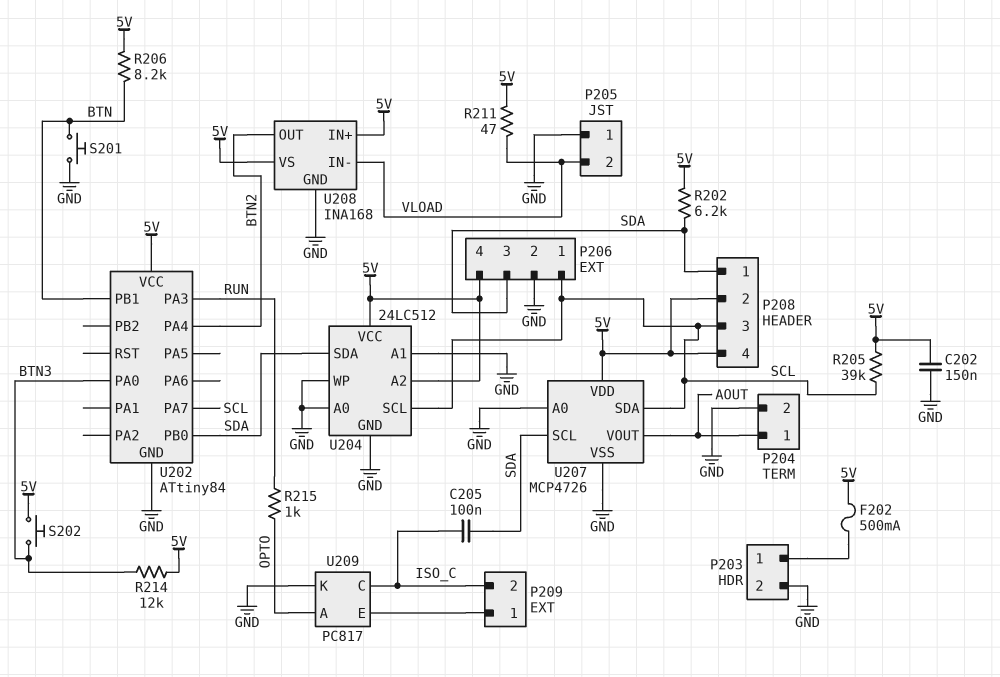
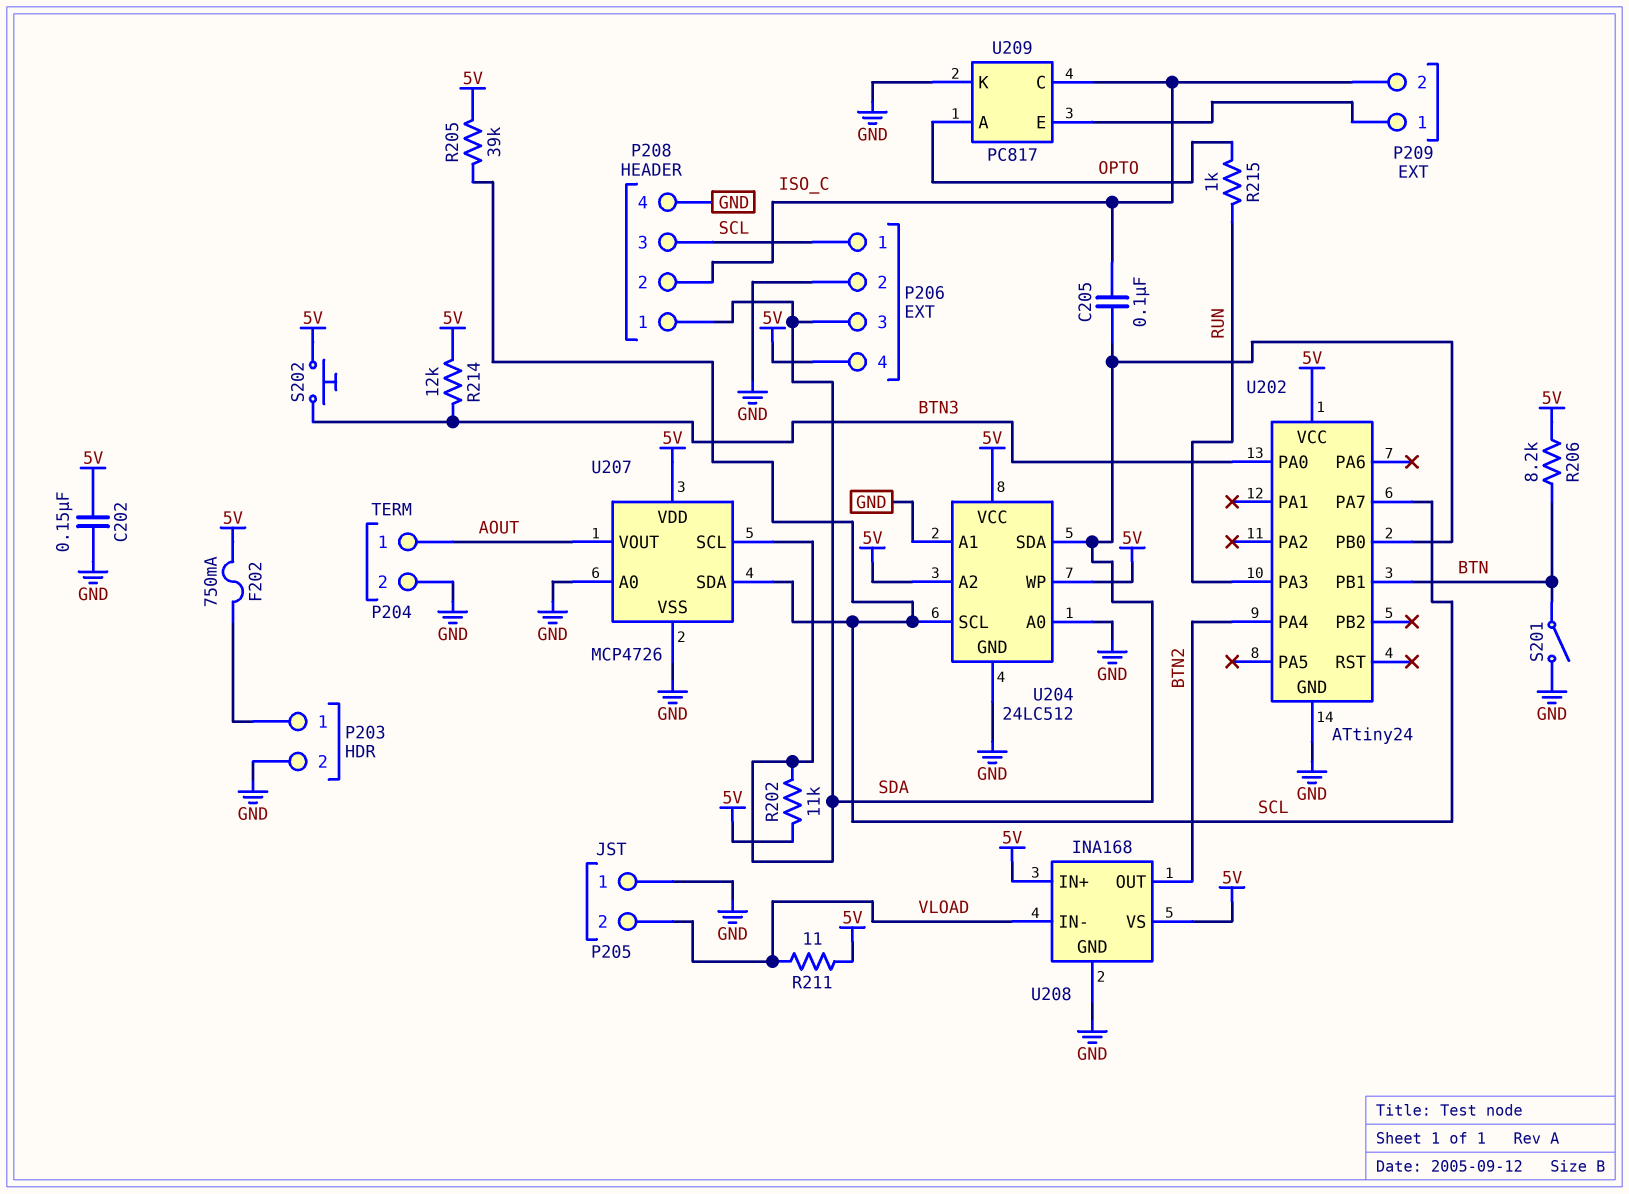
F202: 500mA (5V, P203/1) -> 750mA (5V, P203/1)
P208 pin 2: 5V -> ISO_C
P208 pin 4: 5V -> GND
R202: 6.2k (5V, SDA) -> 11k (5V, SDA)
R211: 47 (5V, VLOAD) -> 11 (5V, VLOAD)
S201: button (BTN, GND) -> switch (BTN, GND)
U202: ATtiny84 -> ATtiny24
U204 pin WP: GND -> 5V

